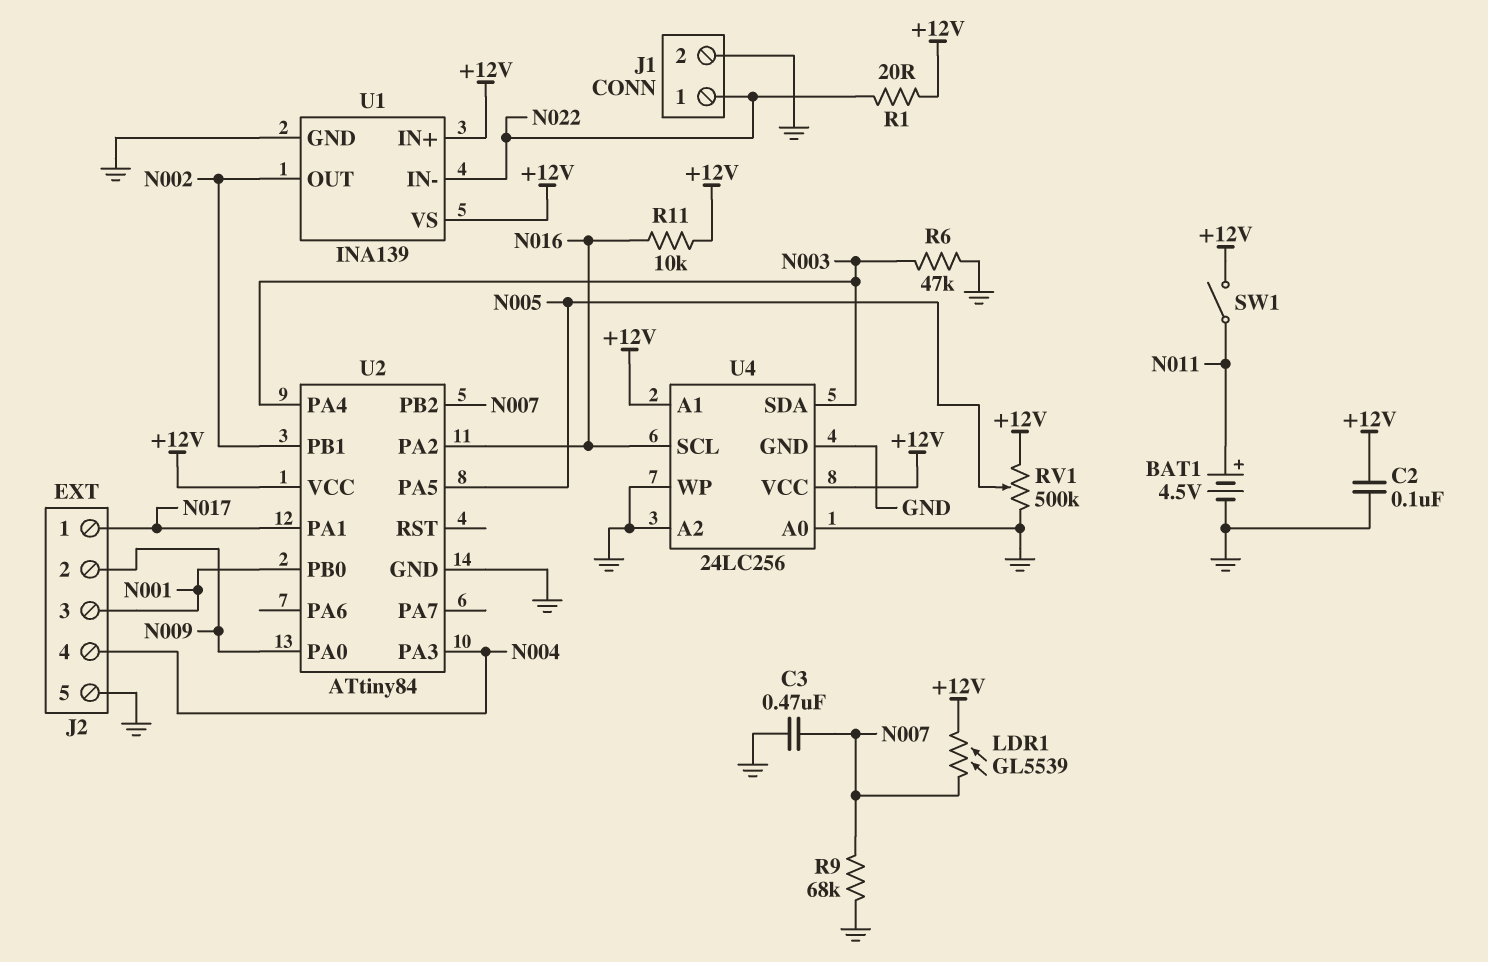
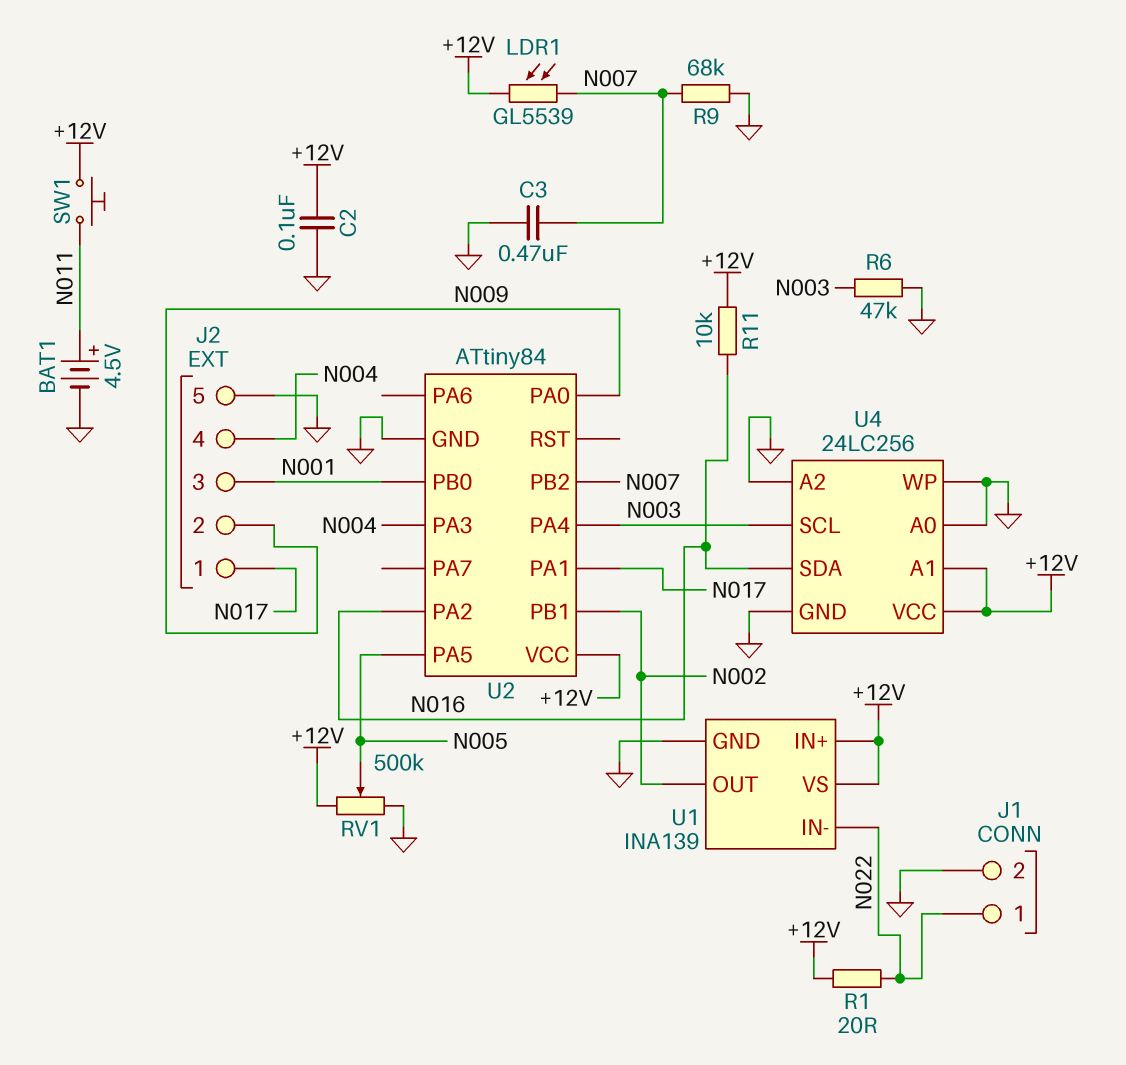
SW1: switch (+12V, N011) -> button (+12V, N011)
U4 pin SCL: N016 -> N003
U4 pin SDA: N003 -> N016

